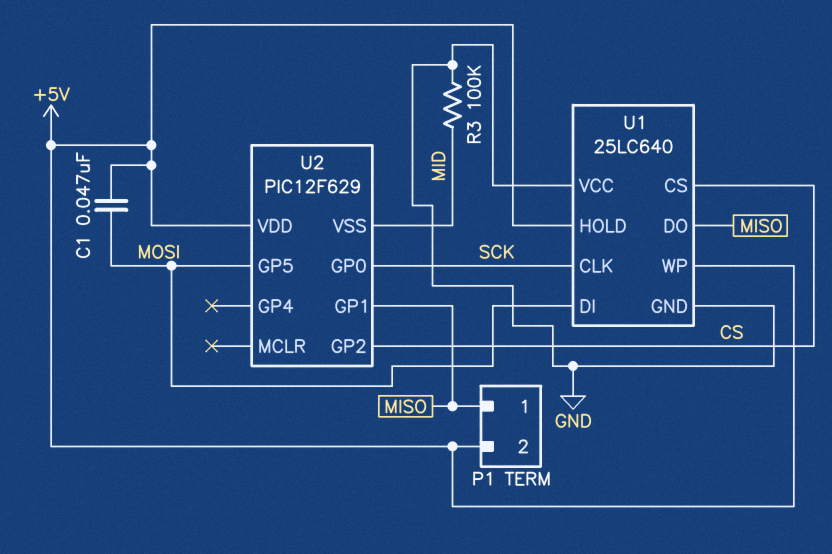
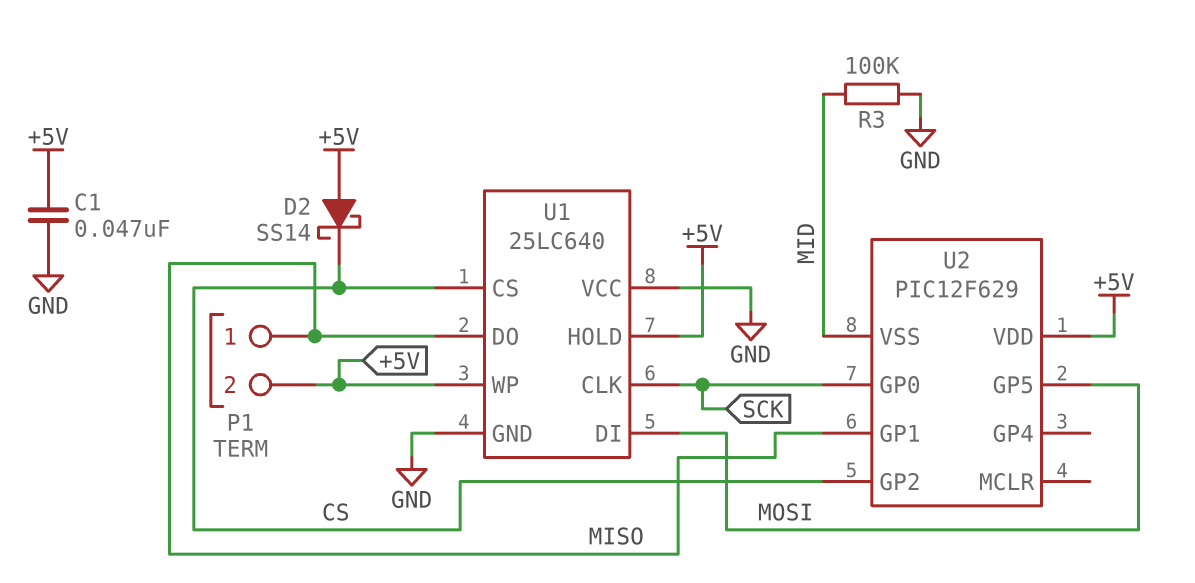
C1: 47nF (+5V, MOSI) -> 47nF (+5V, GND)
D2: none -> schottky SS14 (A +5V, K CS)

